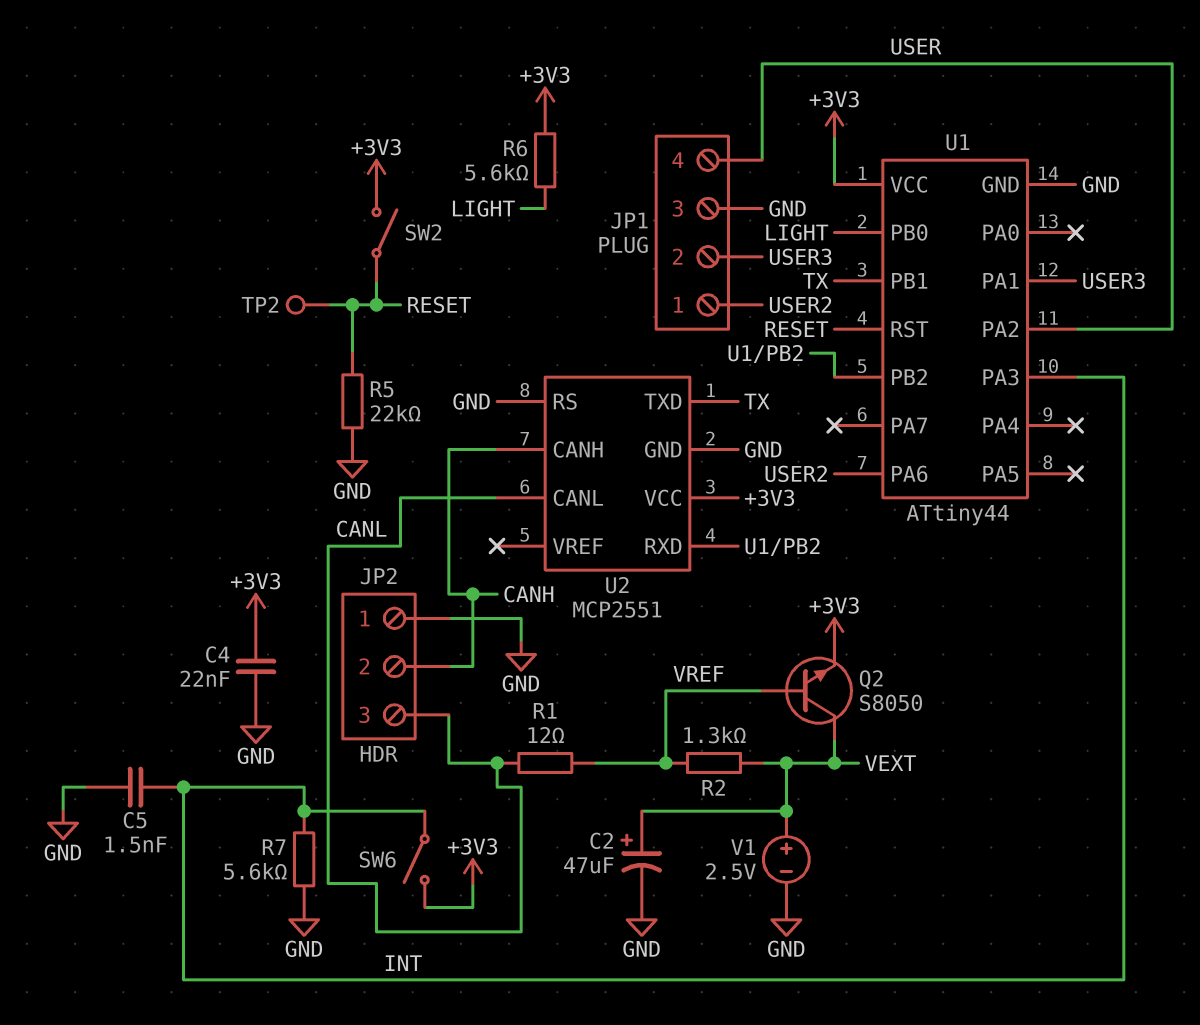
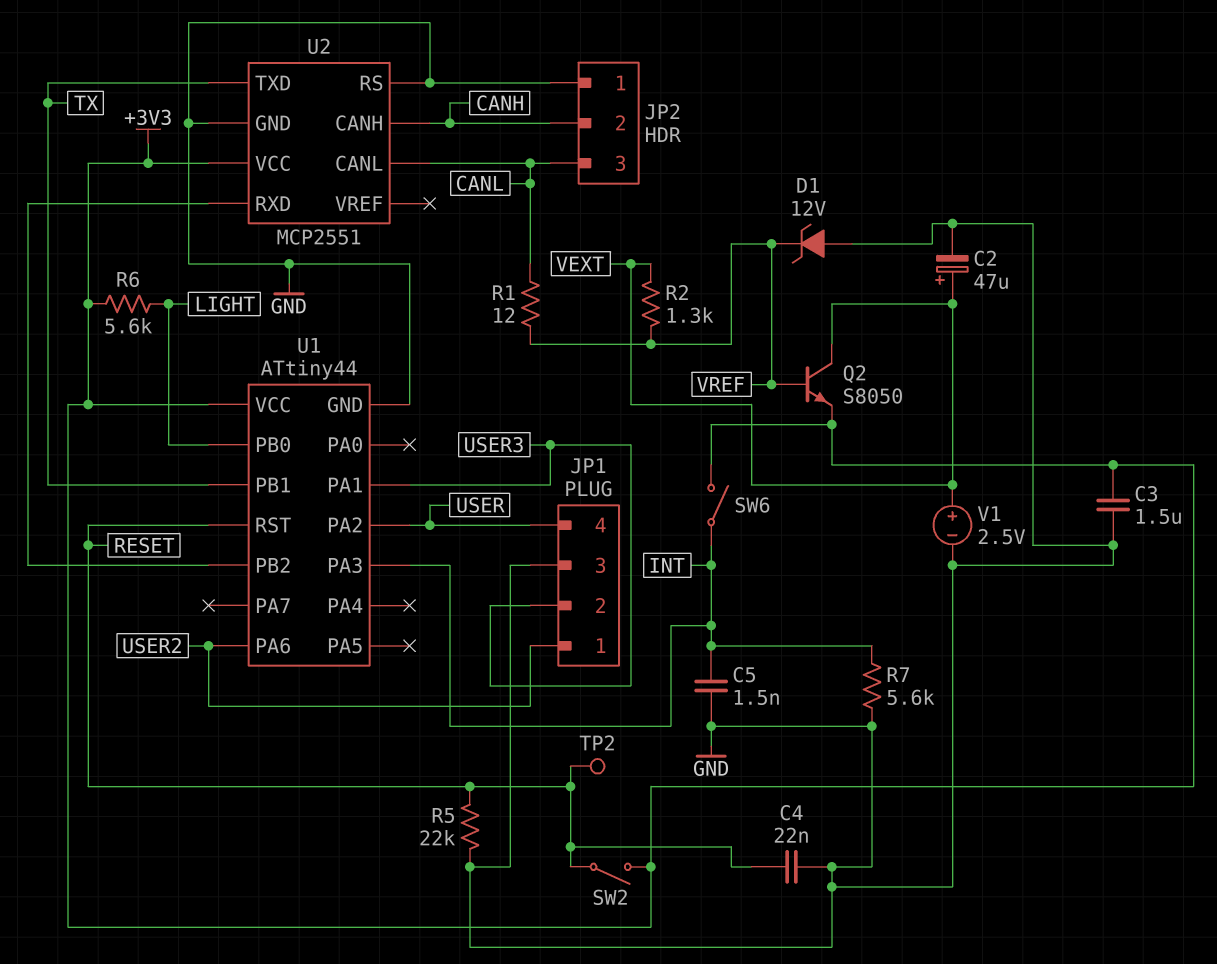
C3: none -> 1.5uF (+3V3, GND)
C4: 22nF (+3V3, GND) -> 22nF (GND, RESET)
D1: none -> zener 12V (A GND, K VREF)

